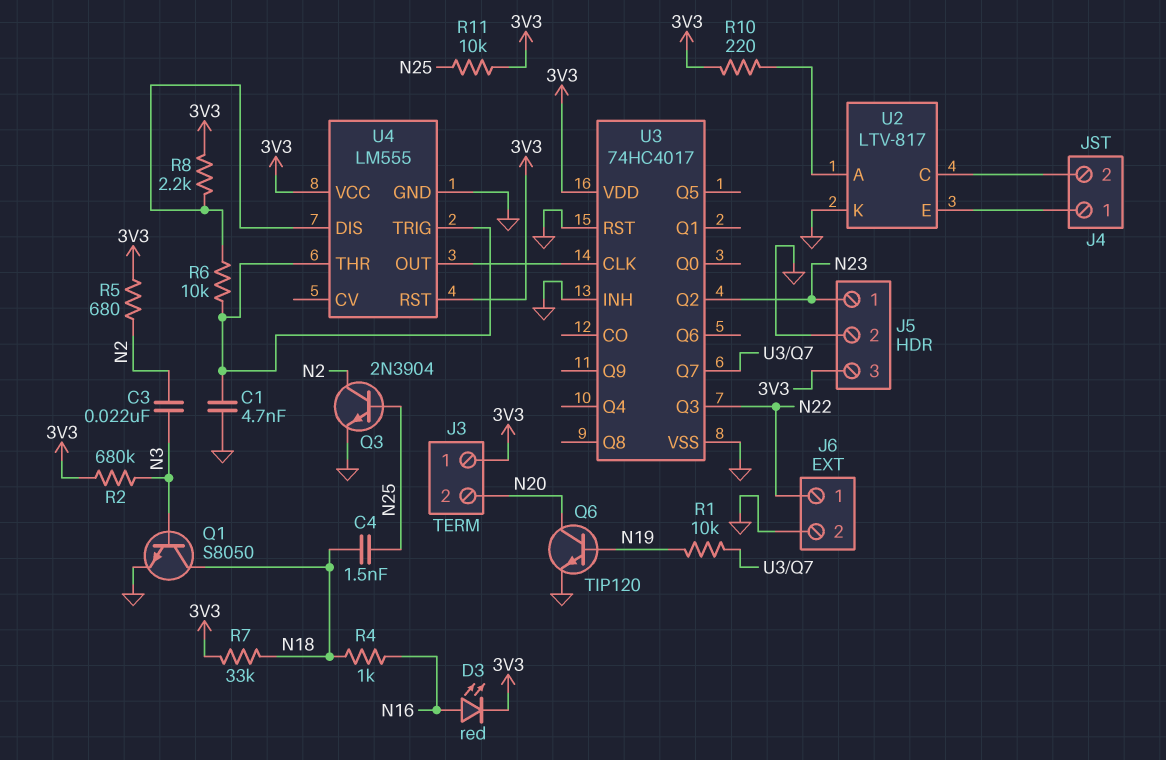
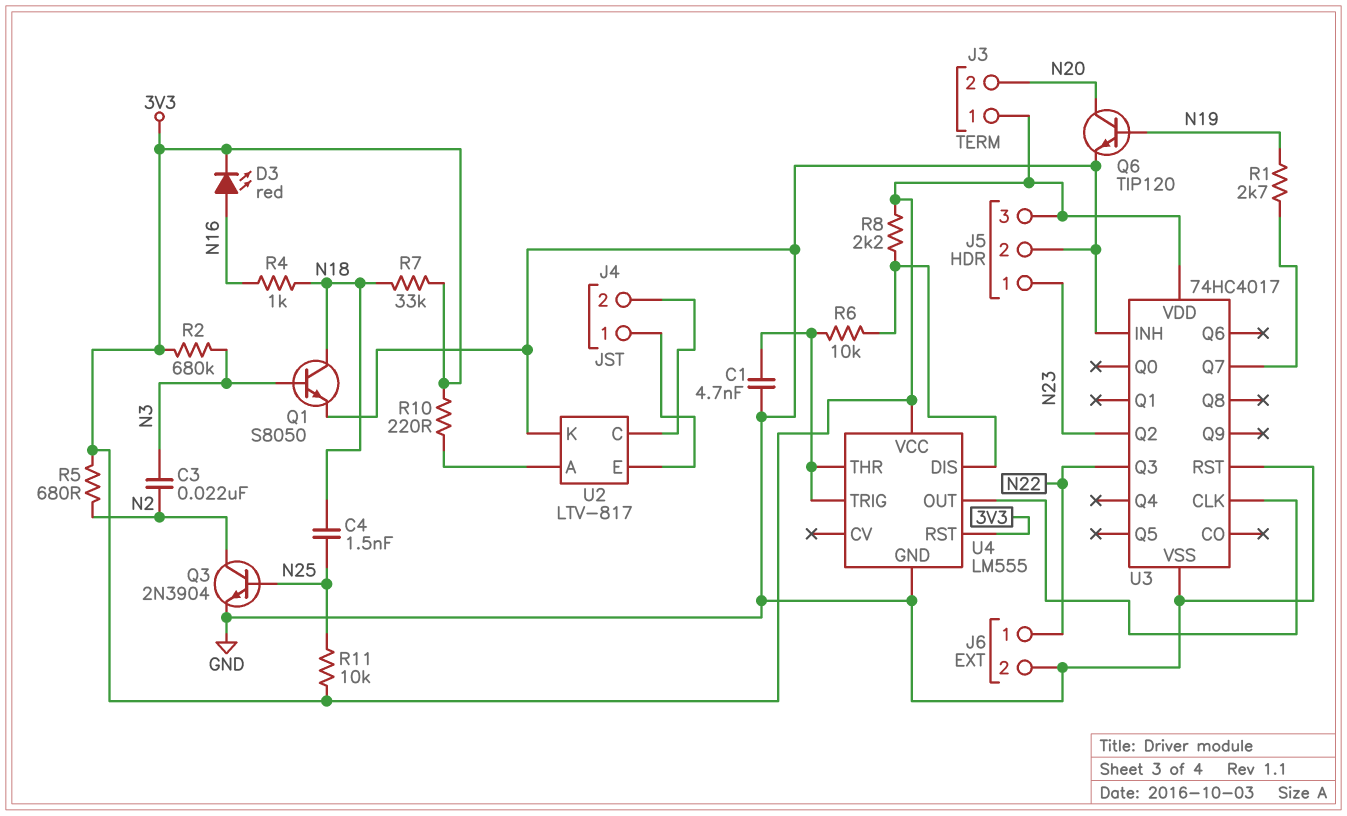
R1: 10k (N19, U3/Q7) -> 2.7k (N19, U3/Q7)

